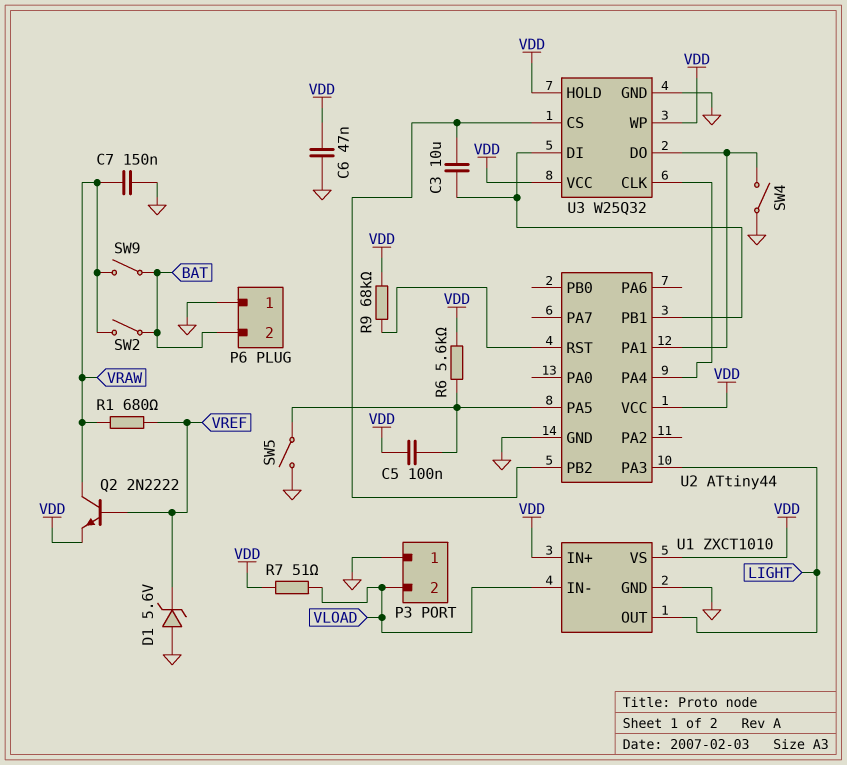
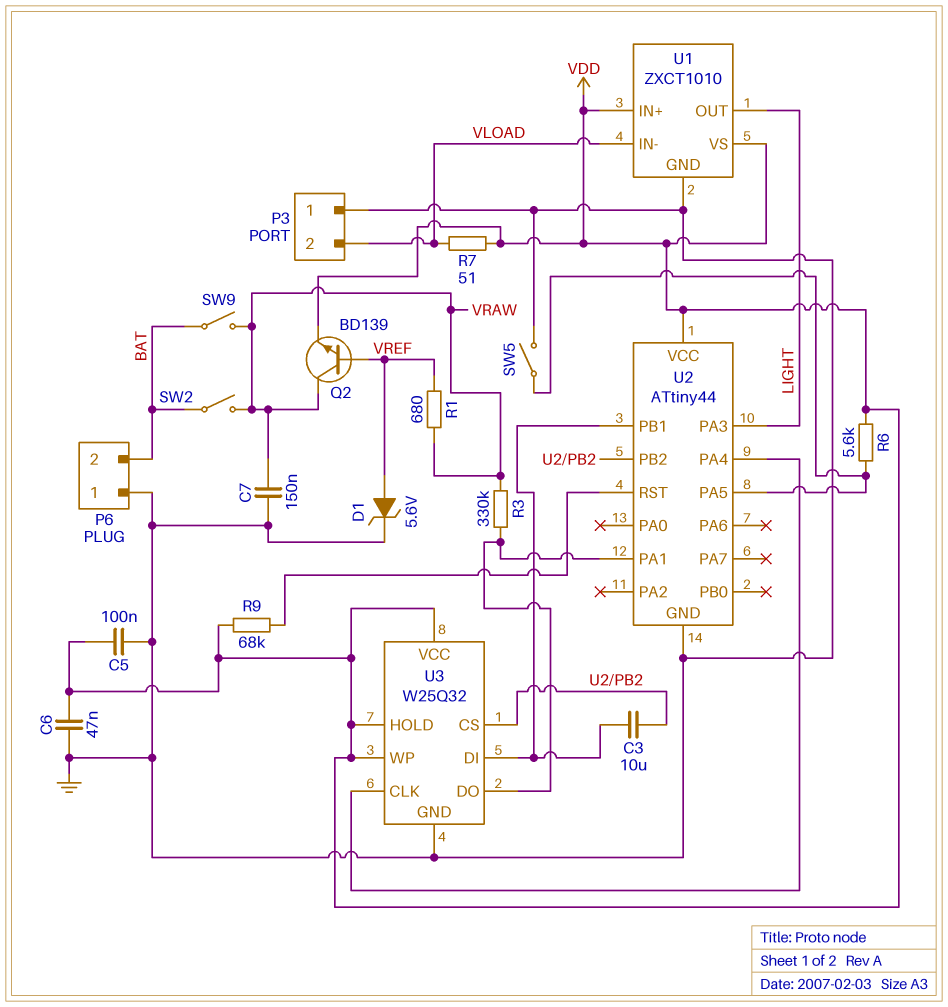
C5: 100nF (U2/PA5, VDD) -> 100nF (GND, VDD)
D1: zener 5.6V (A GND, K VREF) -> zener 5.6V (A VREF, K GND)
Q2: NPN 2N2222 (B VREF, C VRAW, E VDD) -> NPN BD139 (B VREF, C VRAW, E VDD)
R3: none -> 330k (U2/PA1, VRAW)
SW4: switch (GND, U2/PA1) -> none

